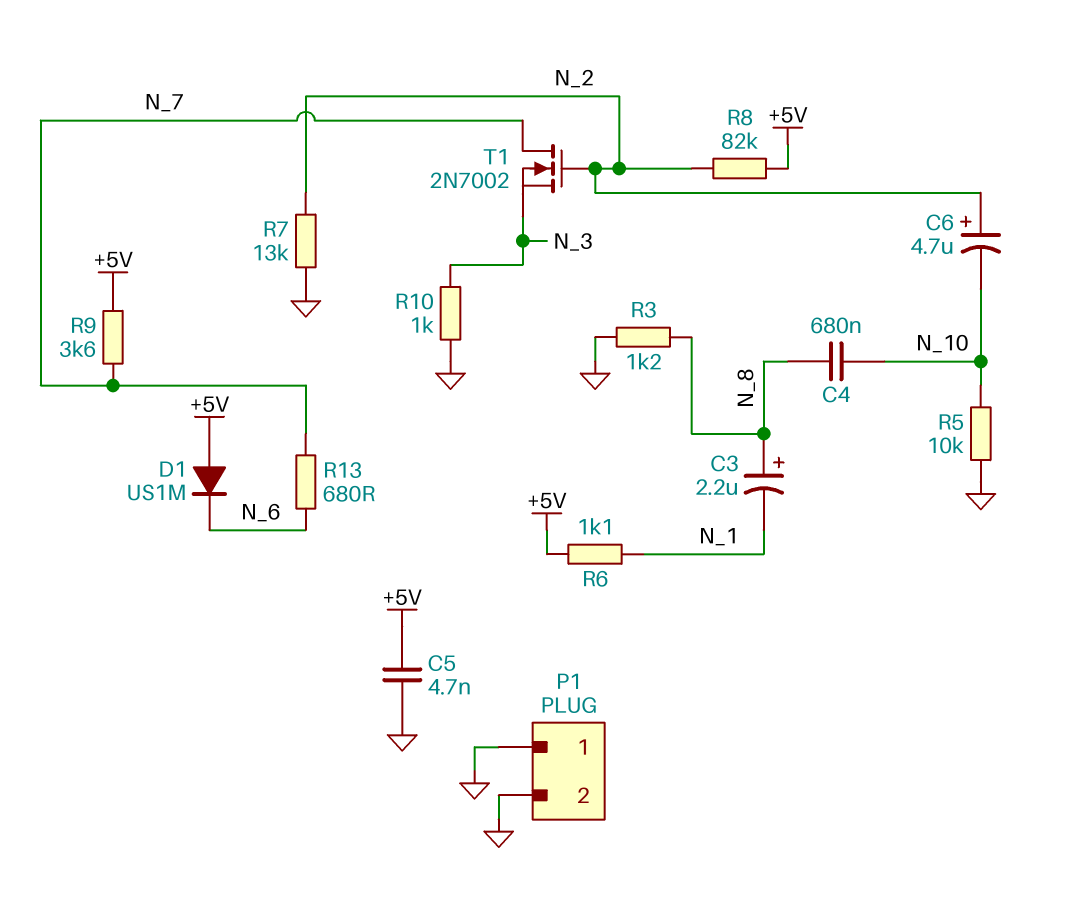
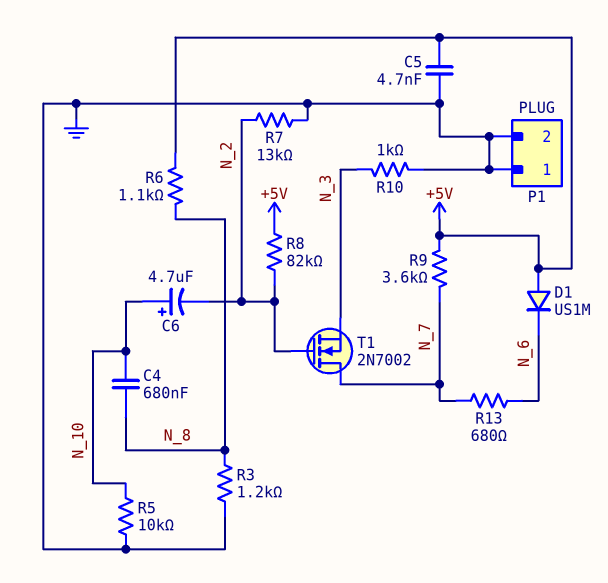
C3: 2.2uF (plus N_8, minus N_1) -> none
C6: 4.7uF (plus N_2, minus N_10) -> 4.7uF (plus N_10, minus N_2)
R6: 1.1k (+5V, N_1) -> 1.1k (+5V, N_8)

